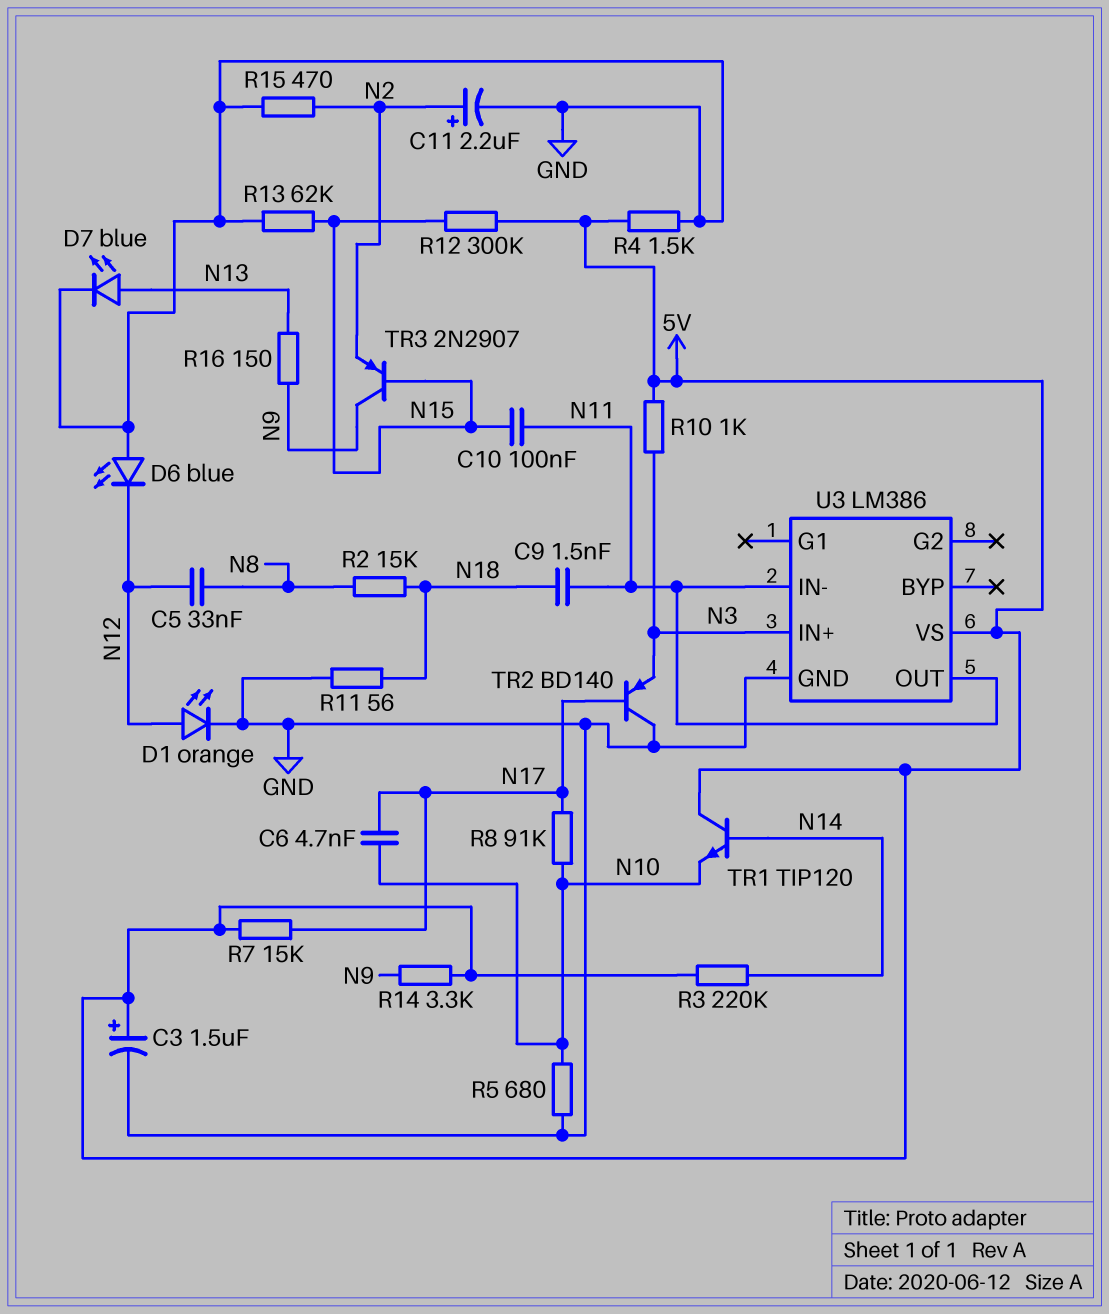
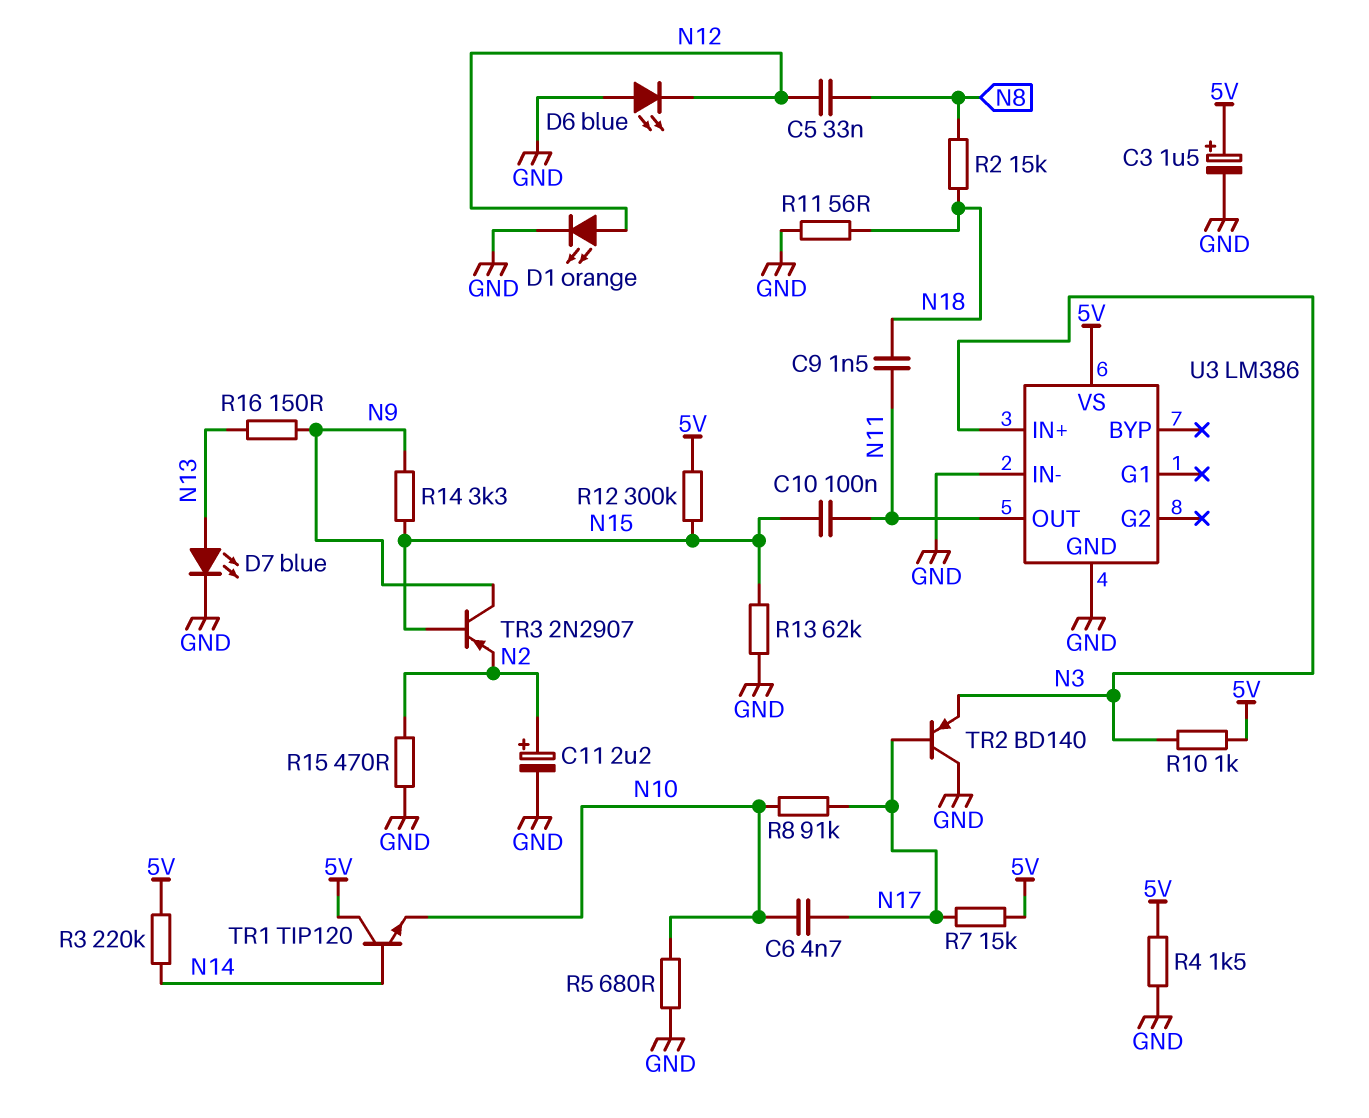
R14: 3.3k (5V, N9) -> 3.3k (N9, N15)
U3 pin IN-: N11 -> GND

